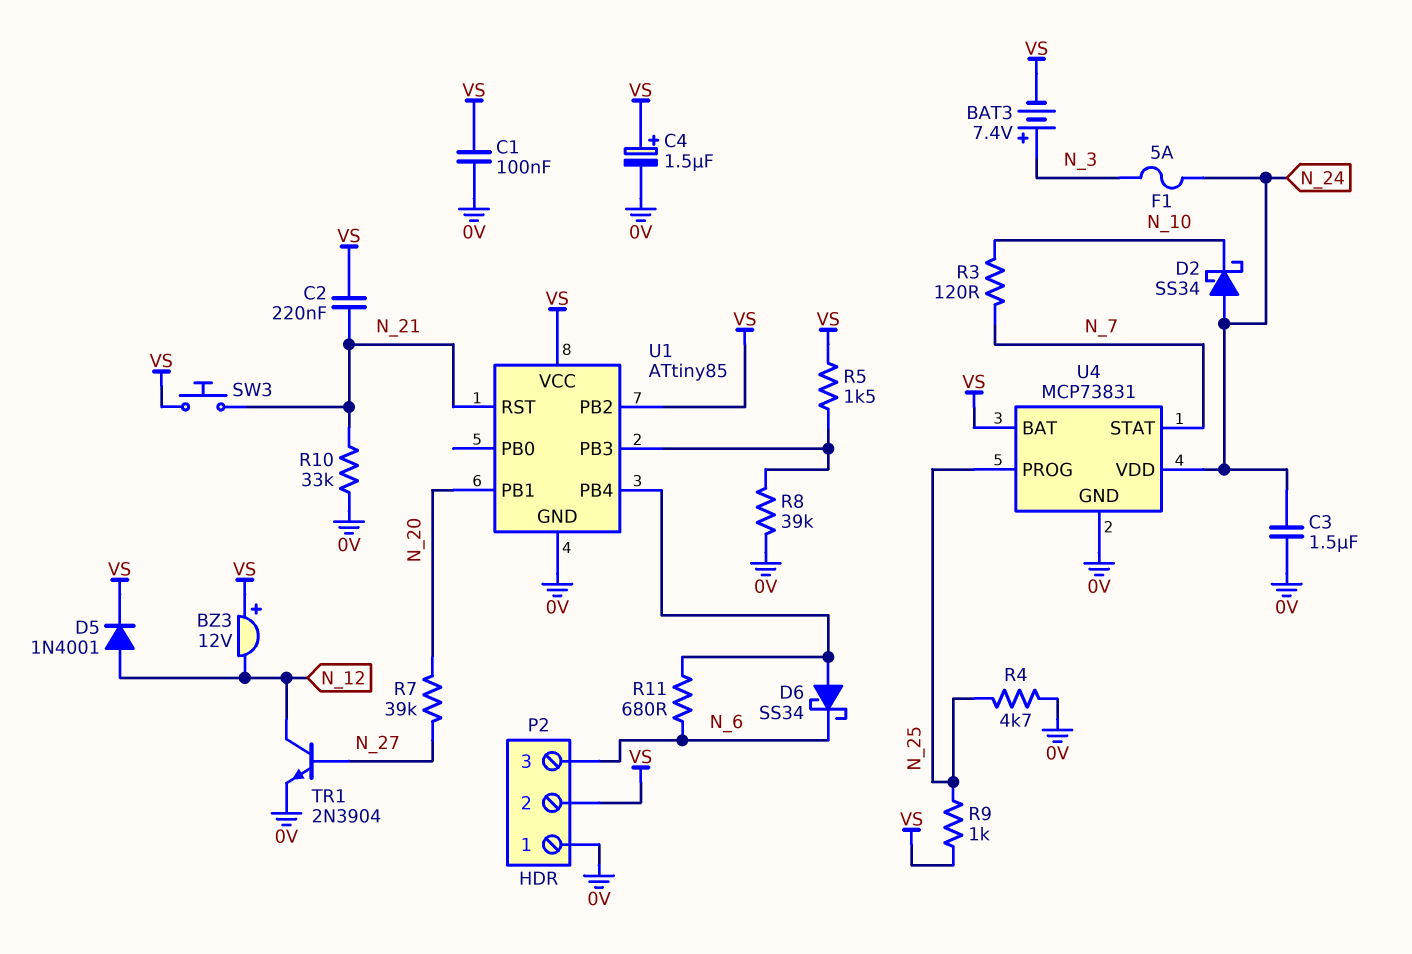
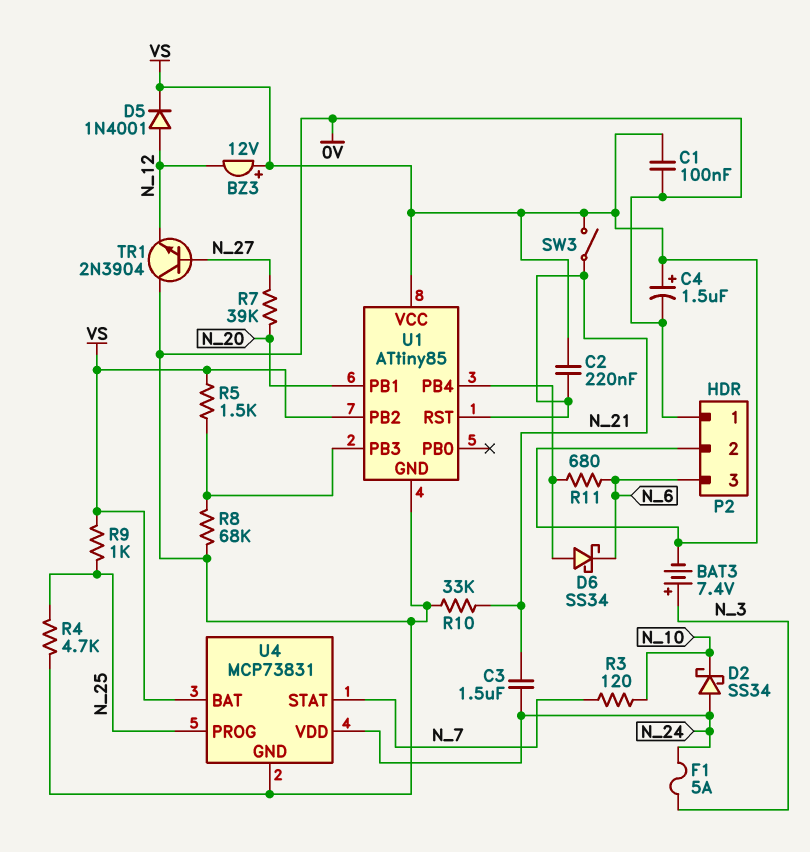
C3: 1.5uF (0V, N_24) -> 1.5uF (N_21, N_24)
R8: 39k (0V, U1/PB3) -> 68k (0V, U1/PB3)
SW3: button (N_21, VS) -> switch (N_21, VS)
TR1: NPN 2N3904 (B N_27, C N_12, E 0V) -> NPN 2N3904 (B N_27, C 0V, E N_12)

